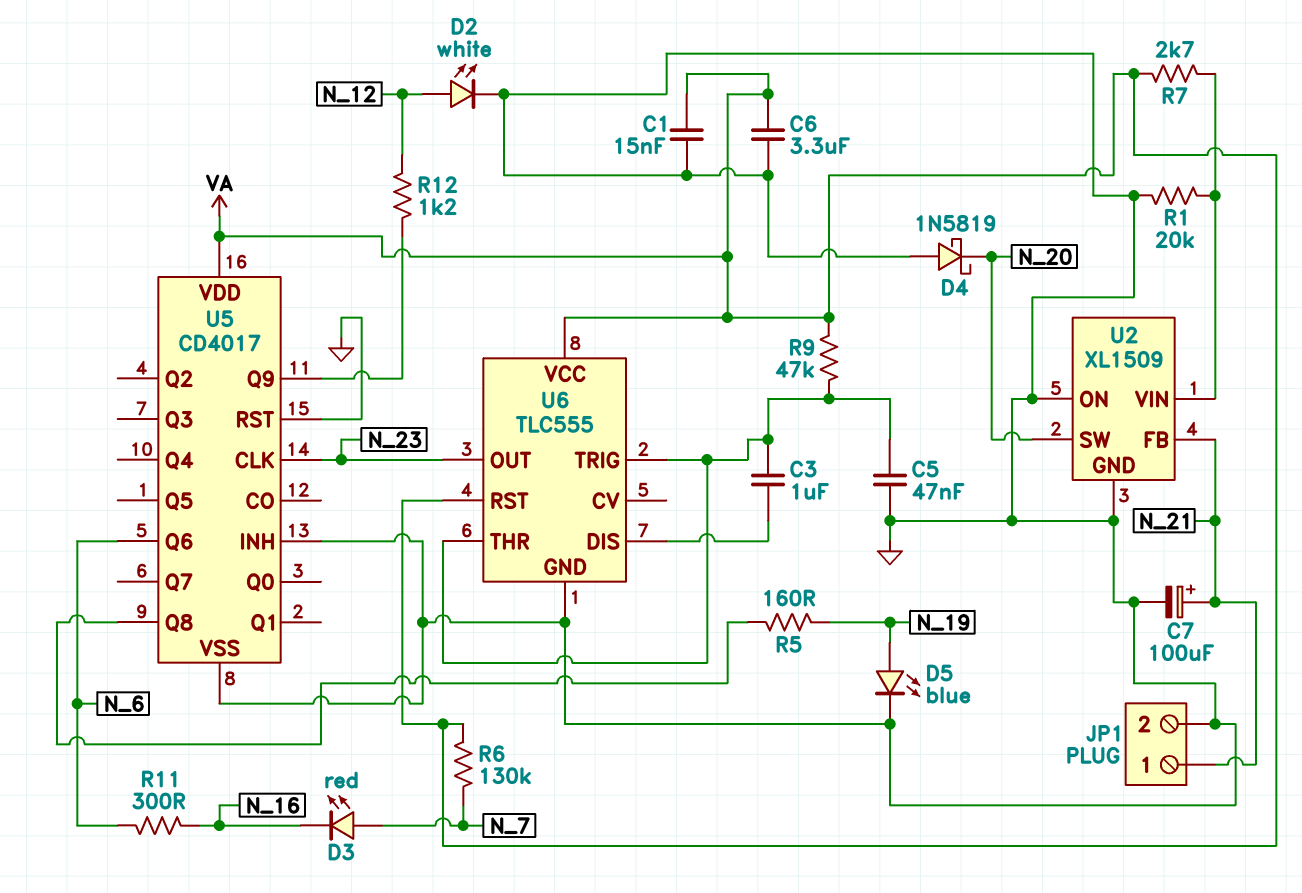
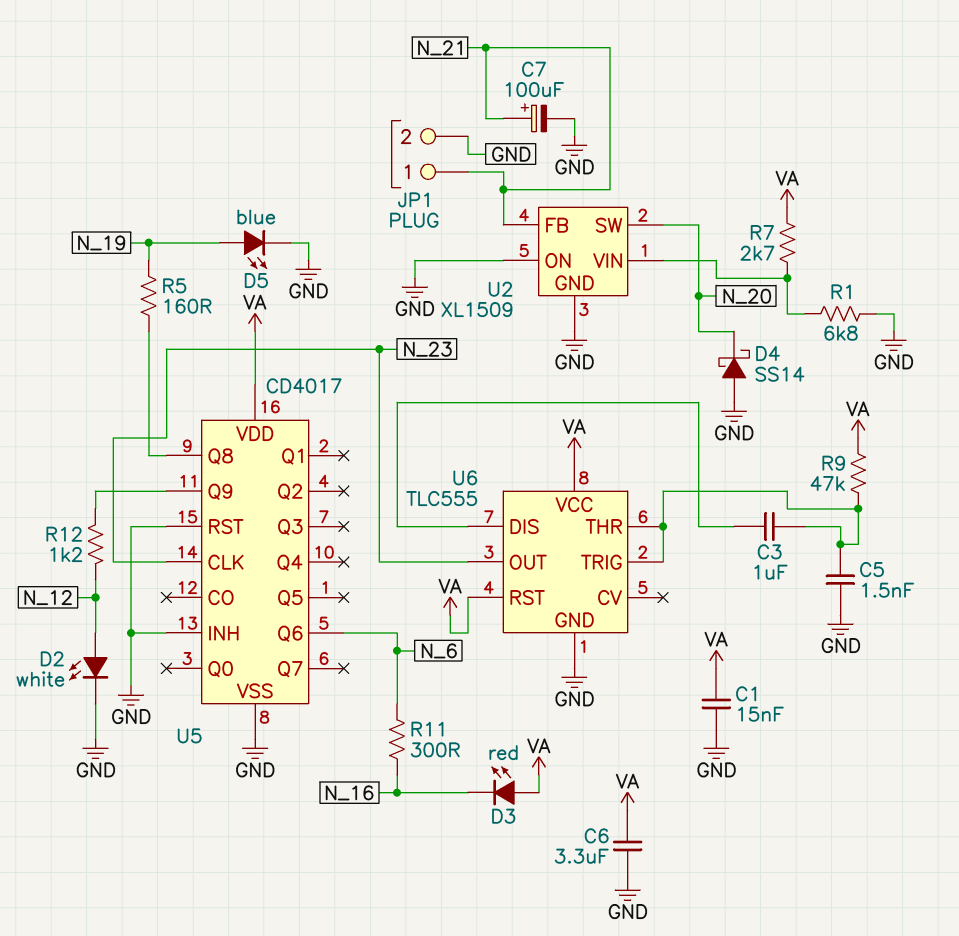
C5: 47nF (GND, U6/THR) -> 1.5nF (GND, U6/THR)
D3: LED red (A N_7, K N_16) -> LED red (A VA, K N_16)
D4: schottky 1N5819 (A GND, K N_20) -> schottky SS14 (A GND, K N_20)
R1: 20k (GND, U2/VIN) -> 6.8k (GND, U2/VIN)
R6: 130k (N_7, VA) -> none

